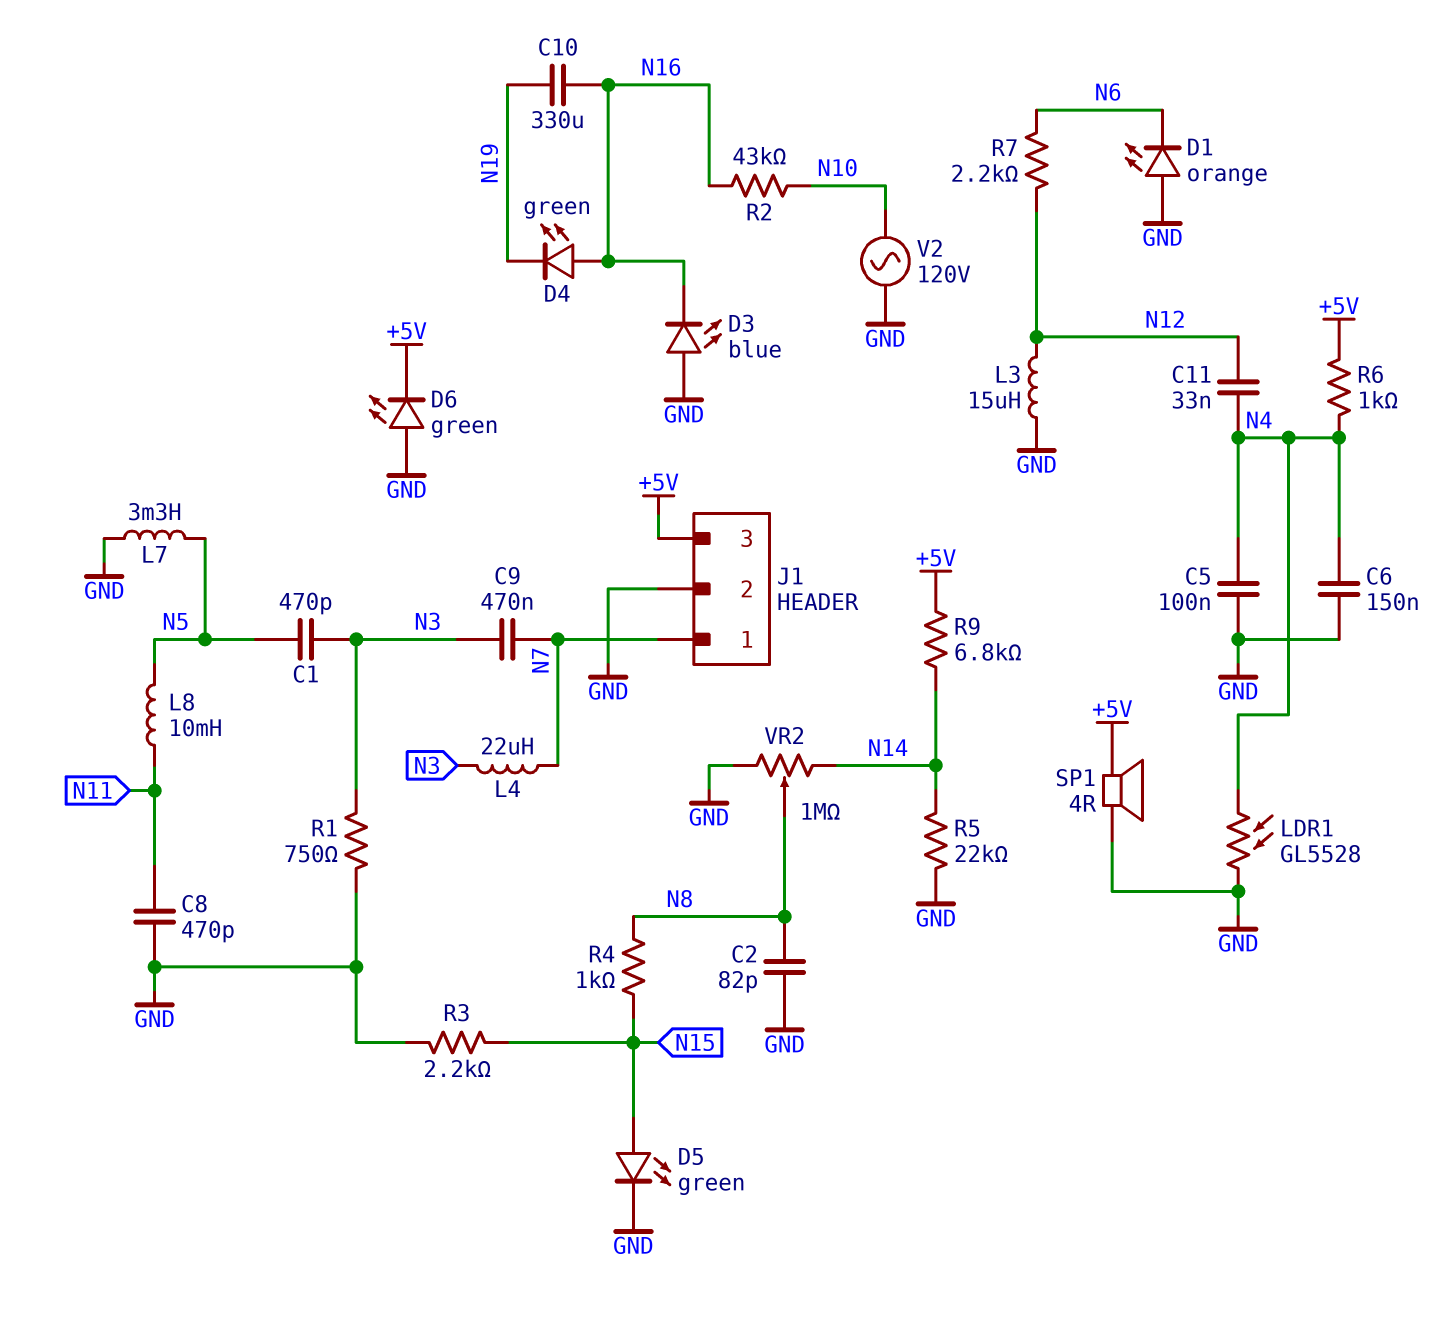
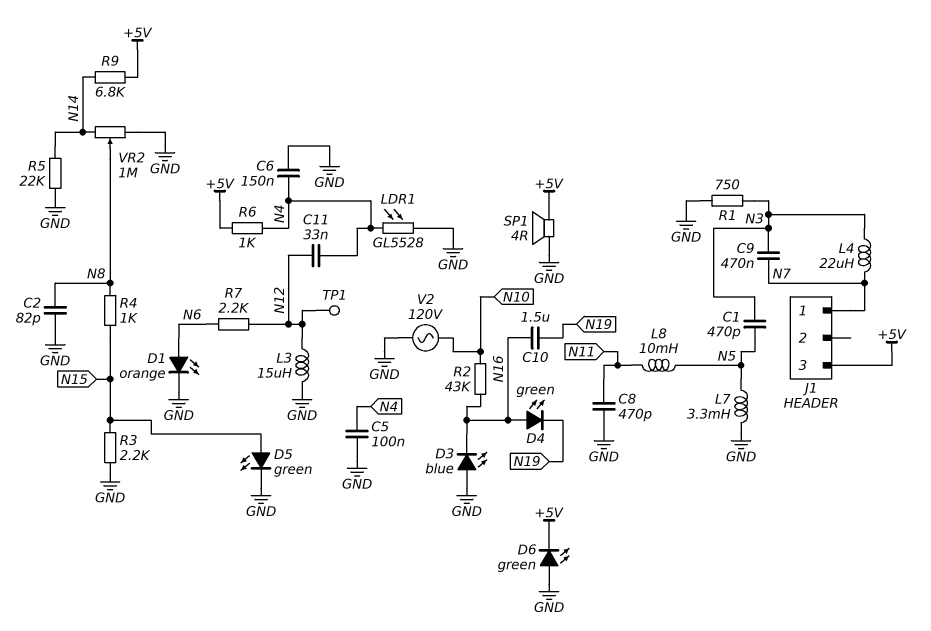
C10: 330uF (N16, N19) -> 1.5uF (N16, N19)
D1: LED orange (A GND, K N6) -> LED orange (A N6, K GND)
J1 pin 2: GND -> none
TP1: none -> test point (N12)

